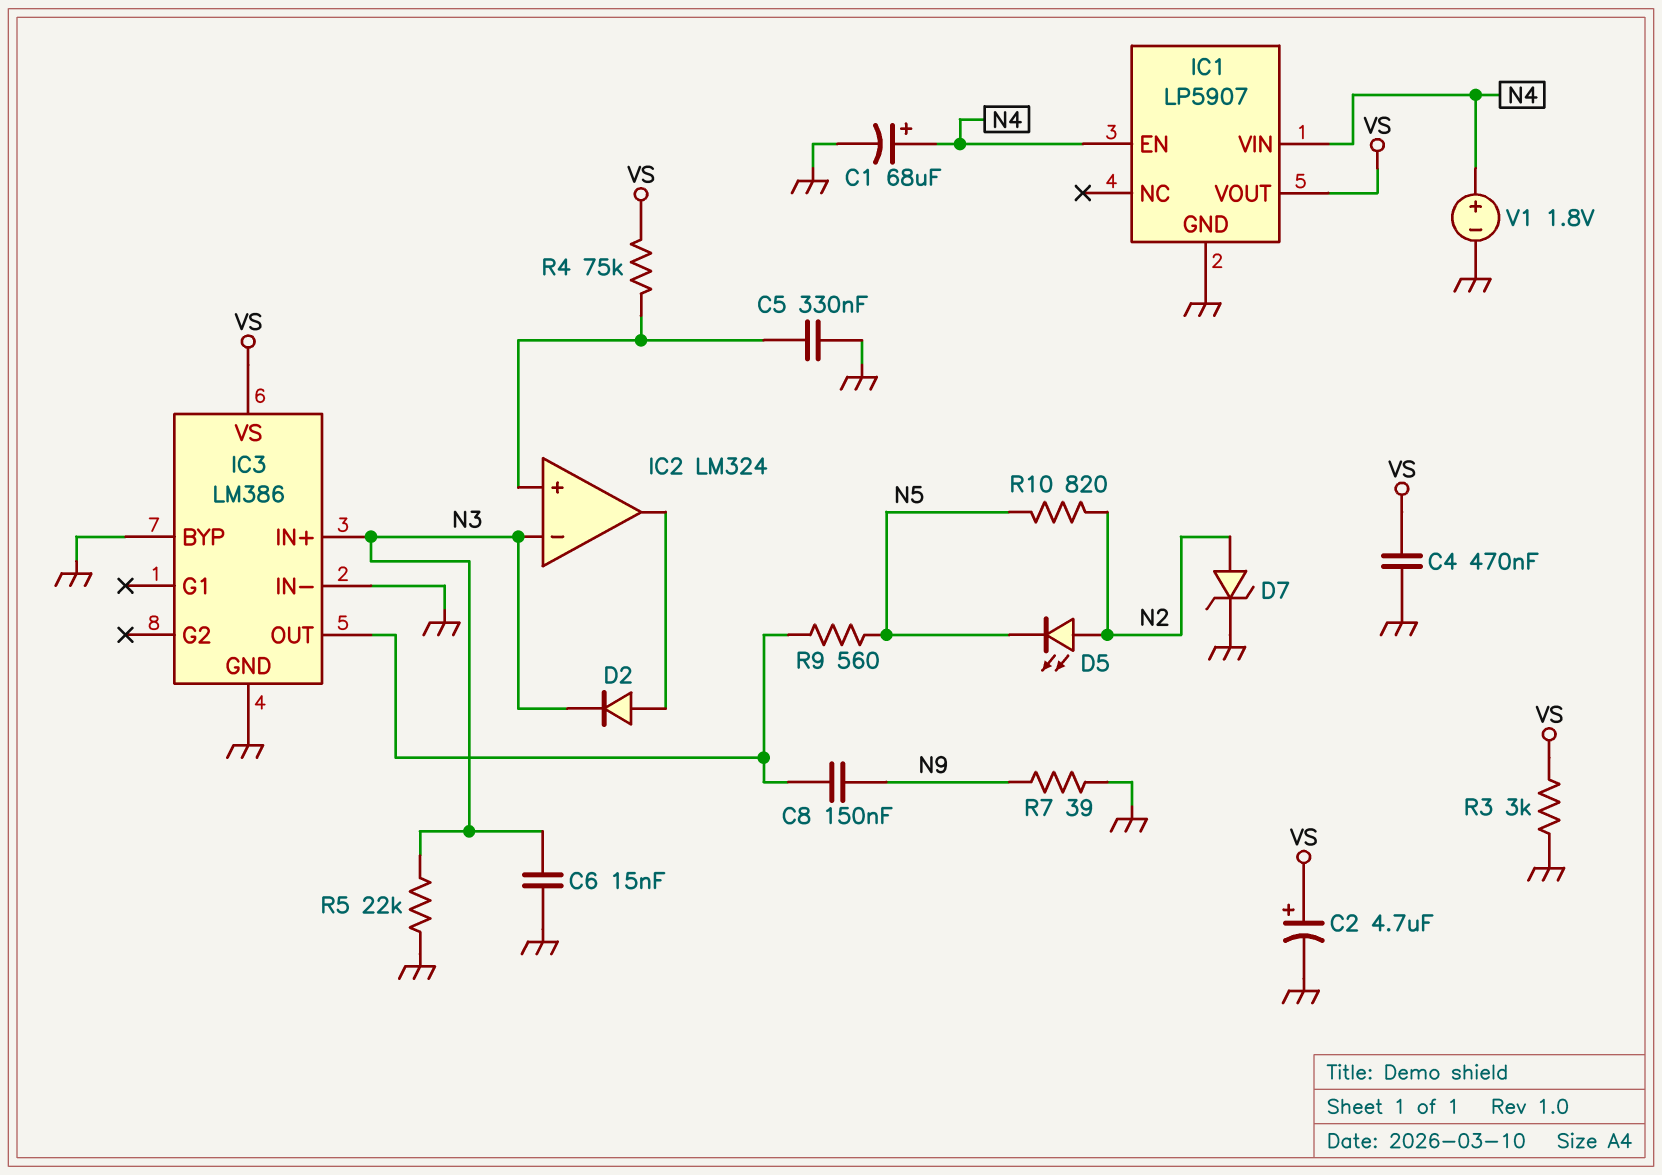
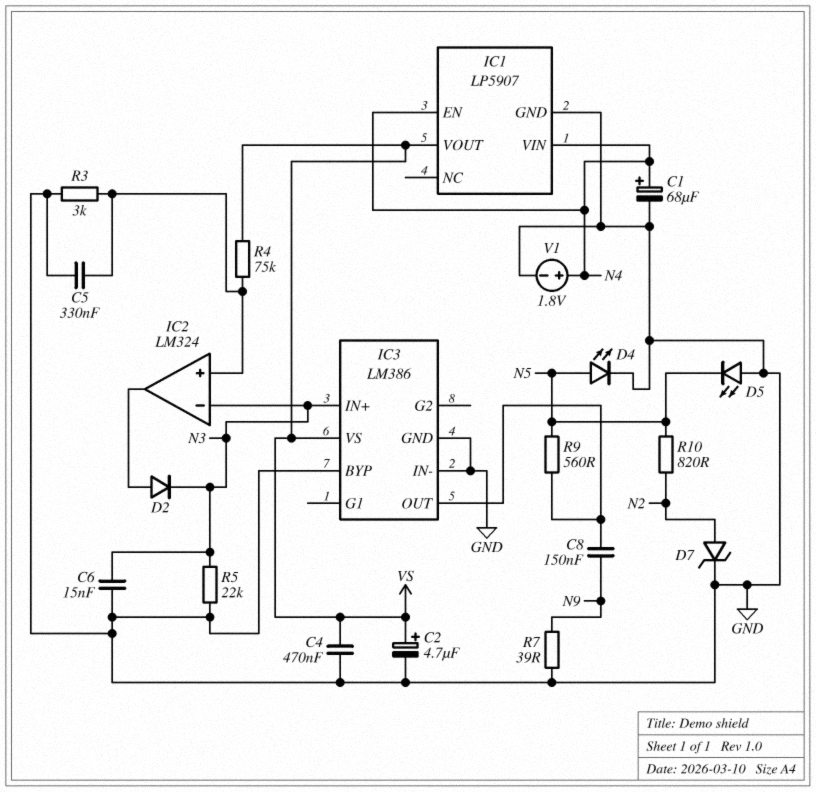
D4: none -> LED (A N5, K GND)
D5: LED (A N2, K N5) -> LED (A GND, K N5)
R3: 3k (GND, VS) -> 3k (GND, IC2/in+)

